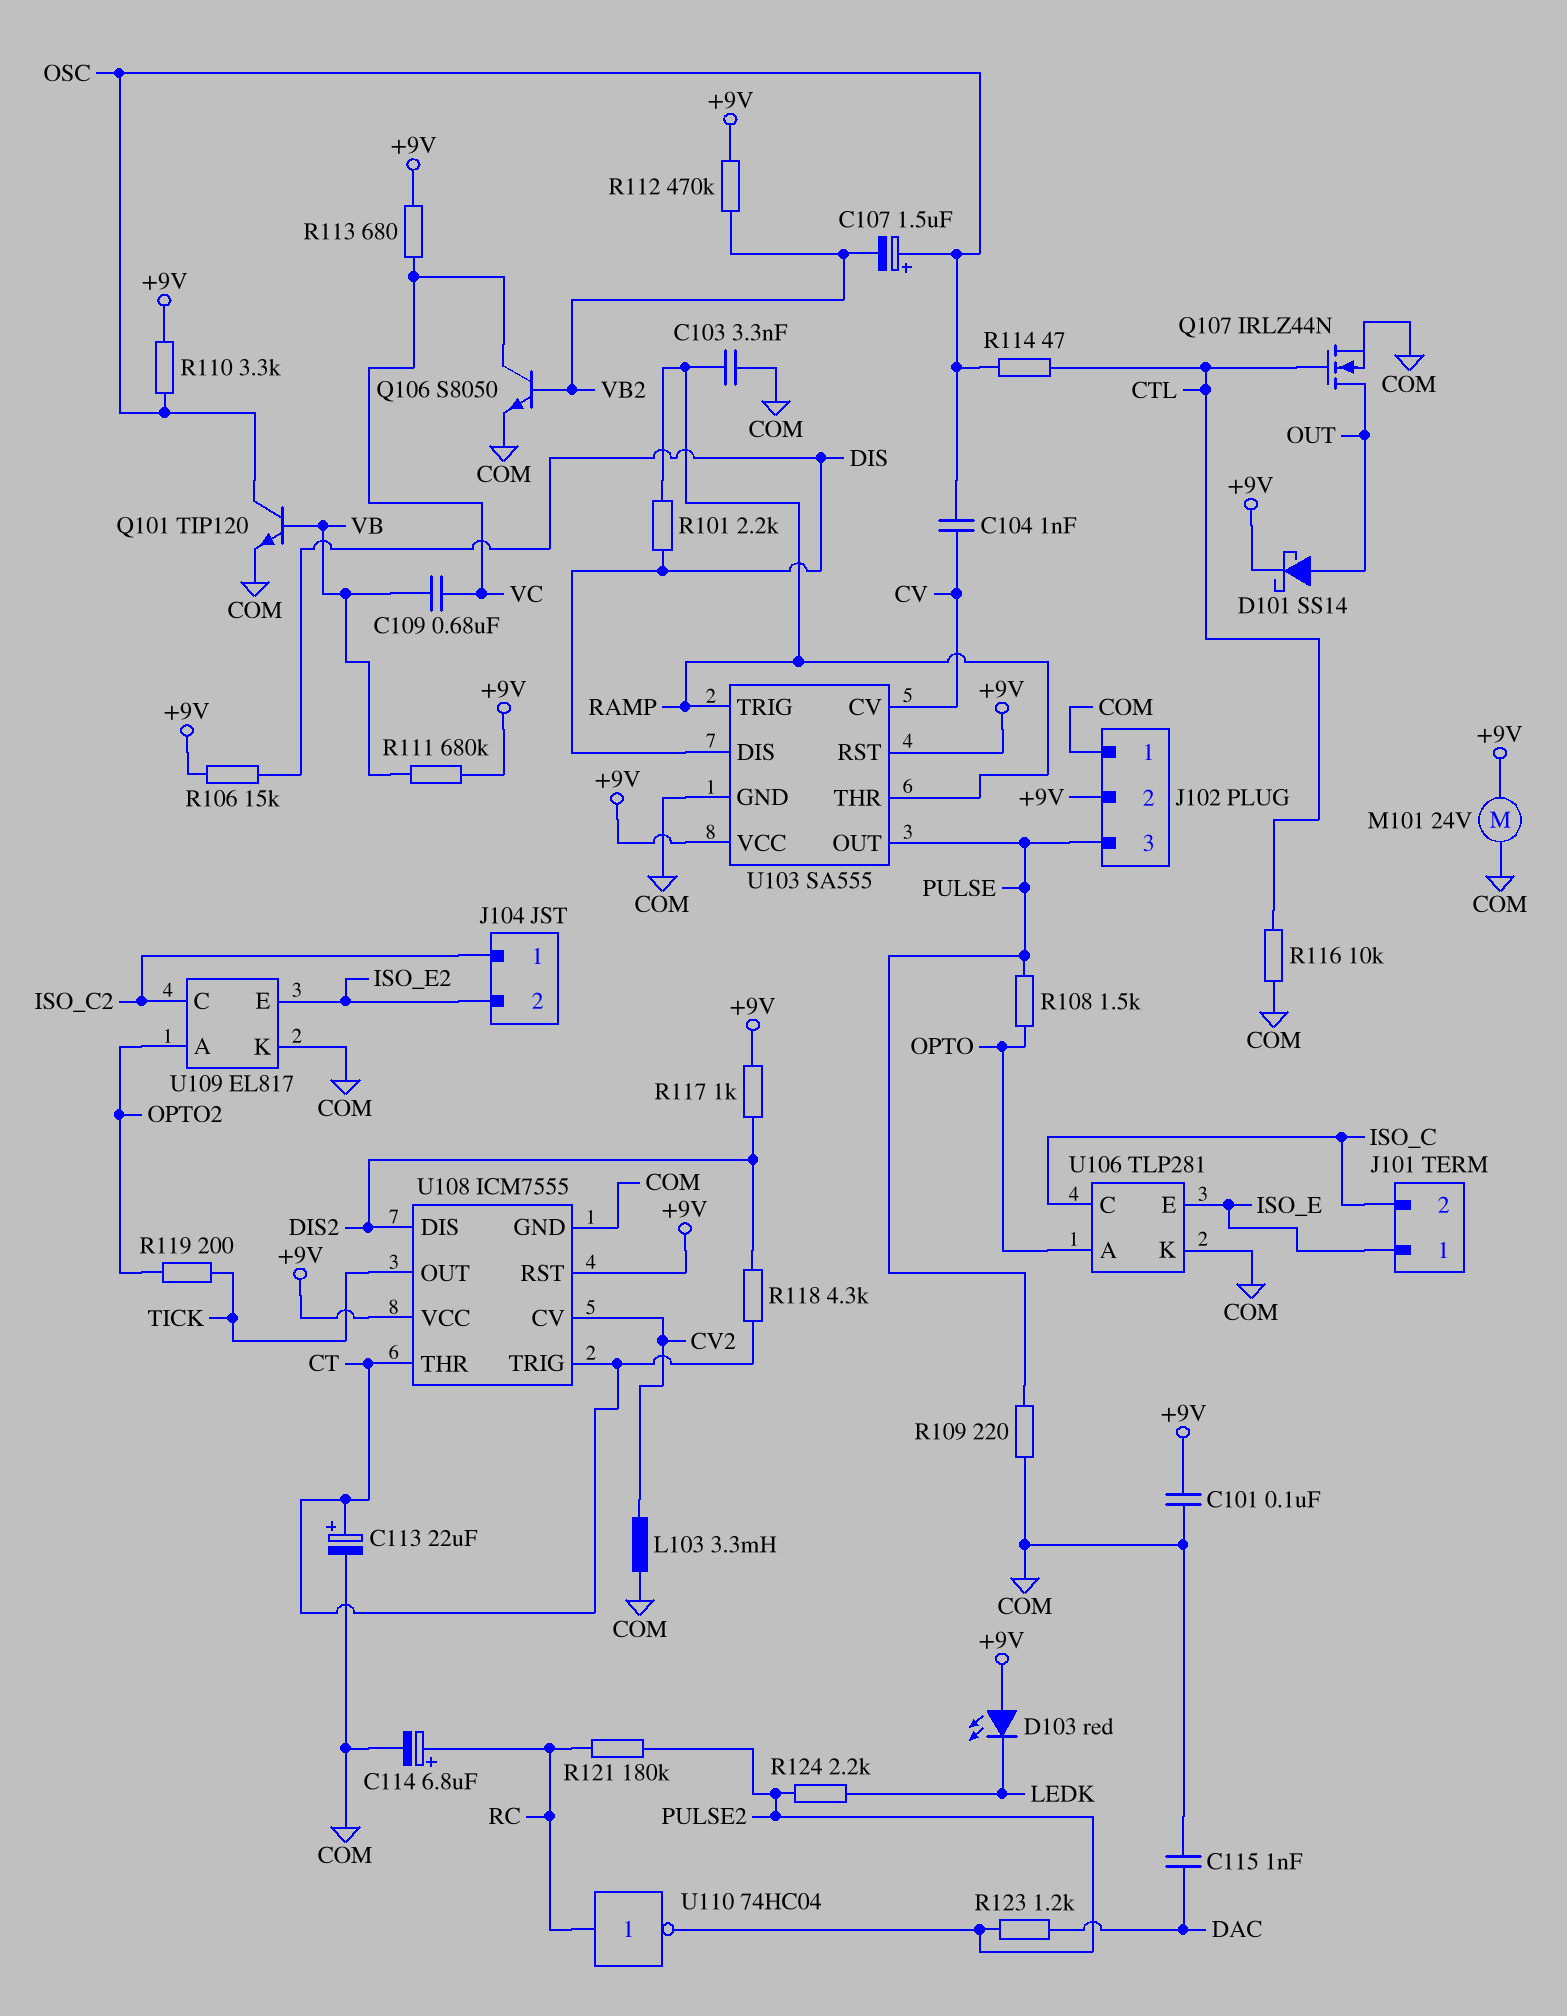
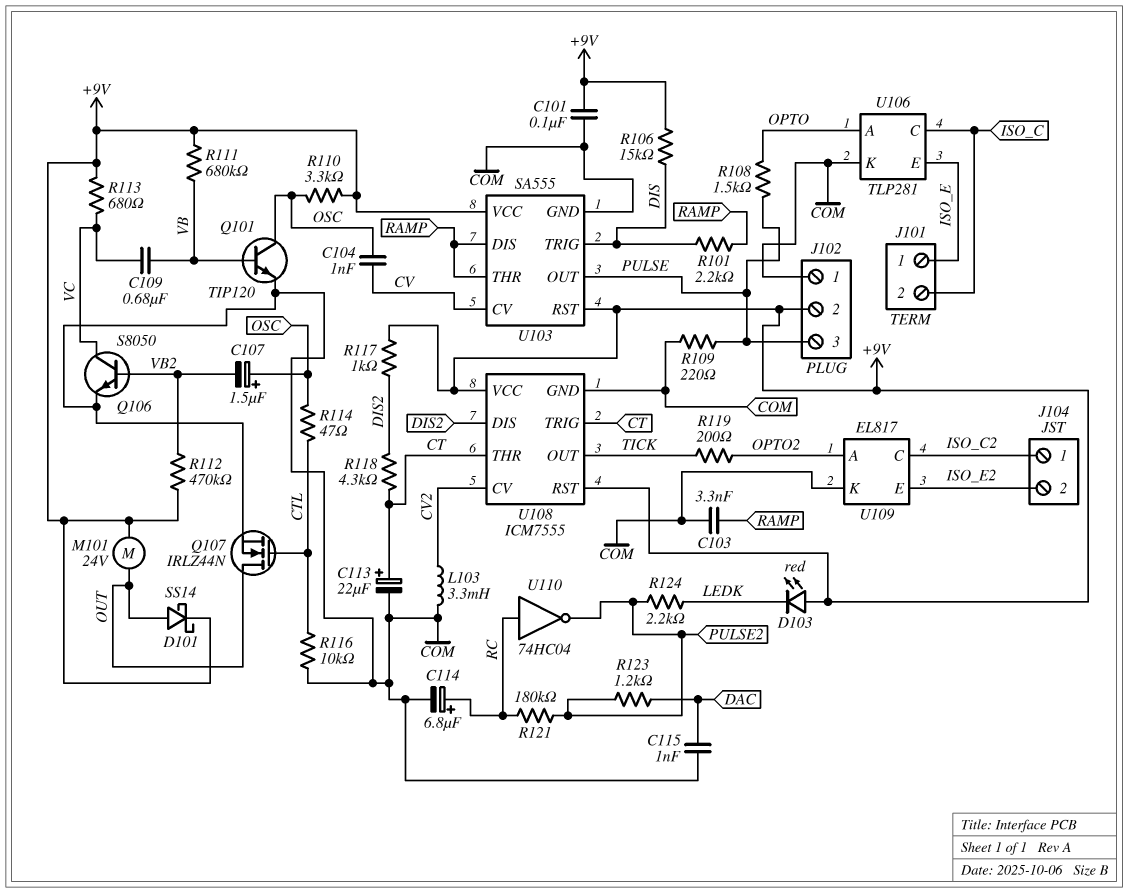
M101: motor 24V (+9V, COM) -> motor 24V (+9V, OUT)
U103 pin DIS: DIS -> RAMP
U103 pin TRIG: RAMP -> DIS

